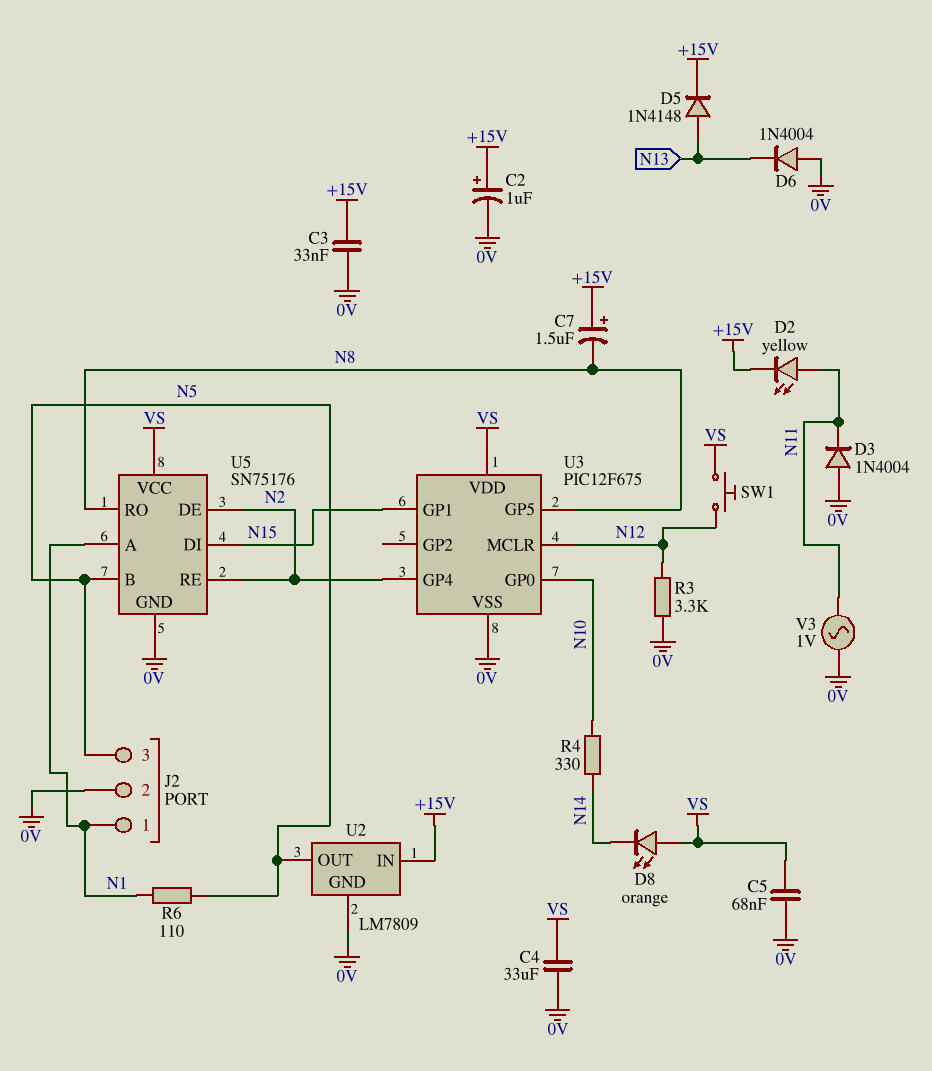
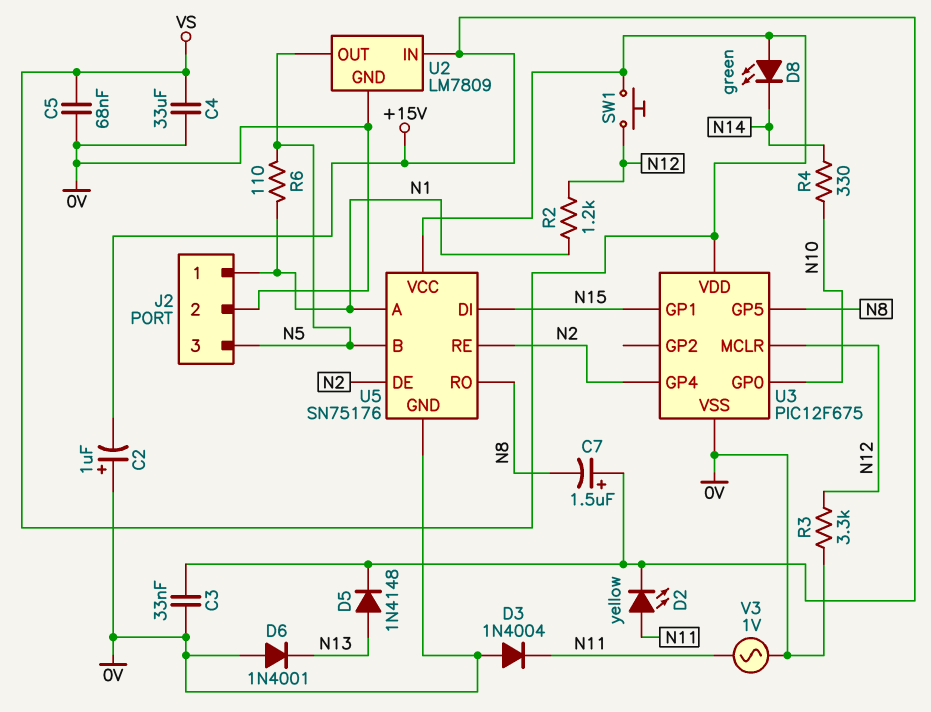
C2: 1uF (plus +15V, minus 0V) -> 1uF (plus 0V, minus +15V)
D6: diode 1N4004 (A 0V, K N13) -> diode 1N4001 (A 0V, K N13)
D8: LED orange (A VS, K N14) -> LED green (A VS, K N14)
R2: none -> 1.2k (N1, N12)

